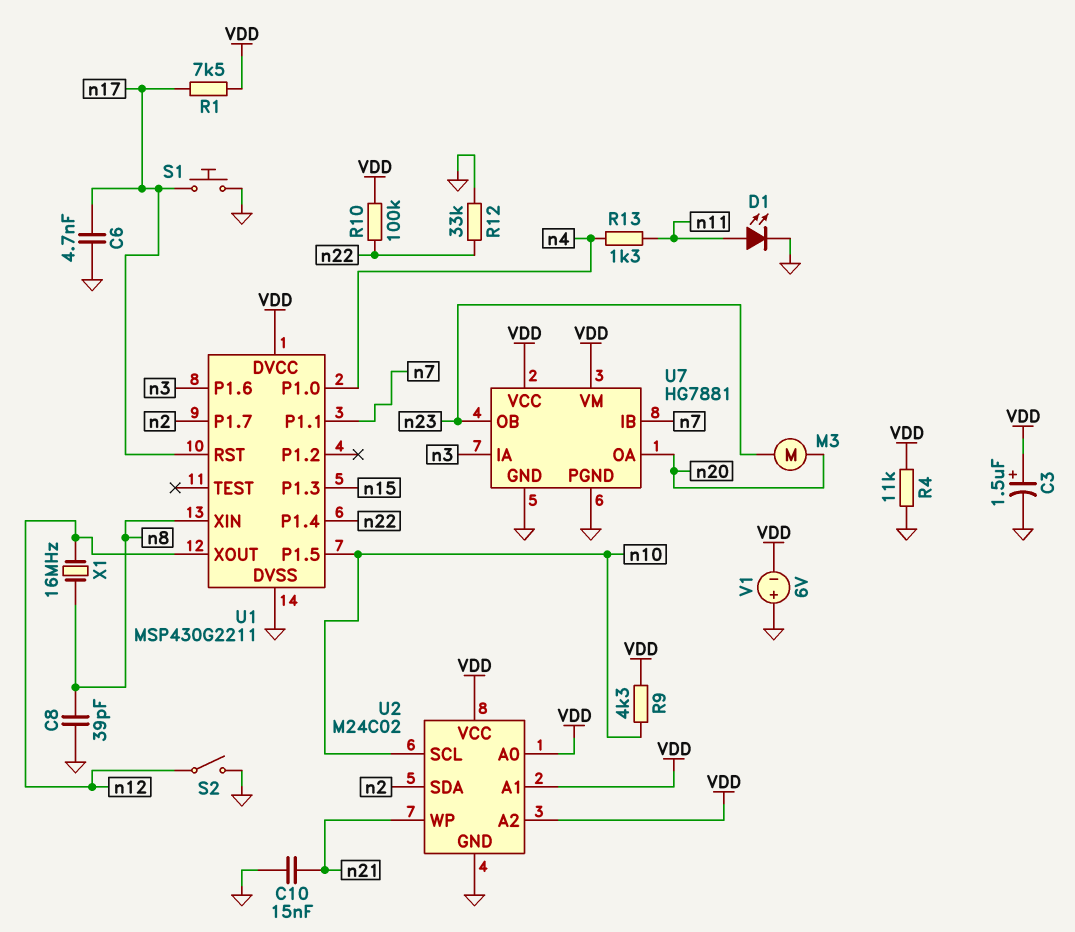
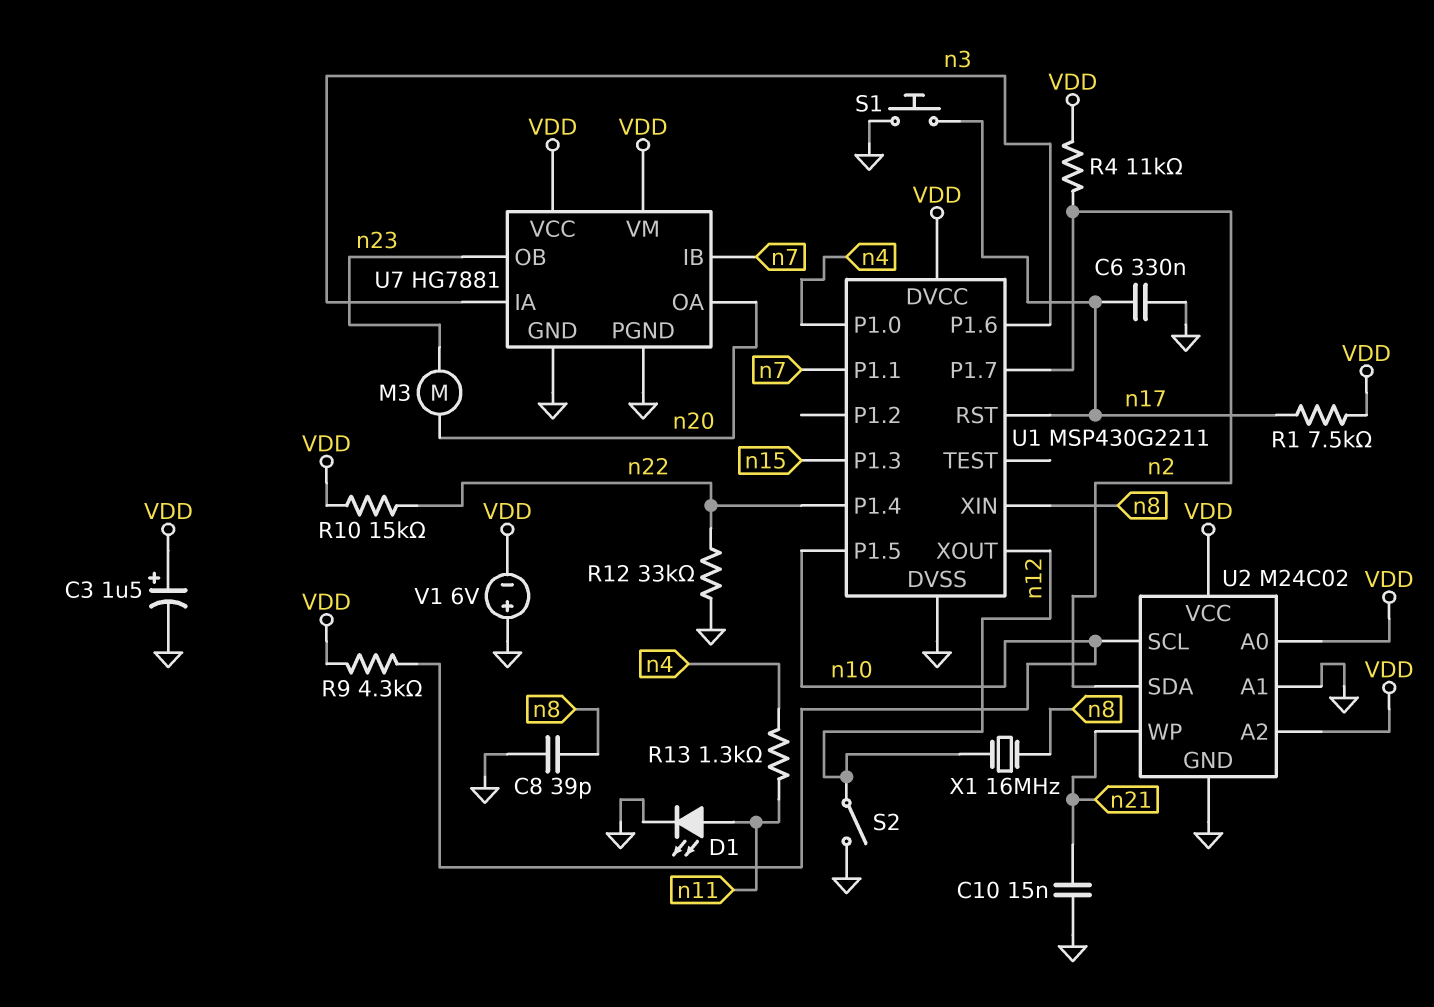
C6: 4.7nF (GND, n17) -> 330nF (GND, n17)
R4: 11k (GND, VDD) -> 11k (VDD, n2)
R10: 100k (VDD, n22) -> 15k (VDD, n22)
U2 pin A1: VDD -> GND

